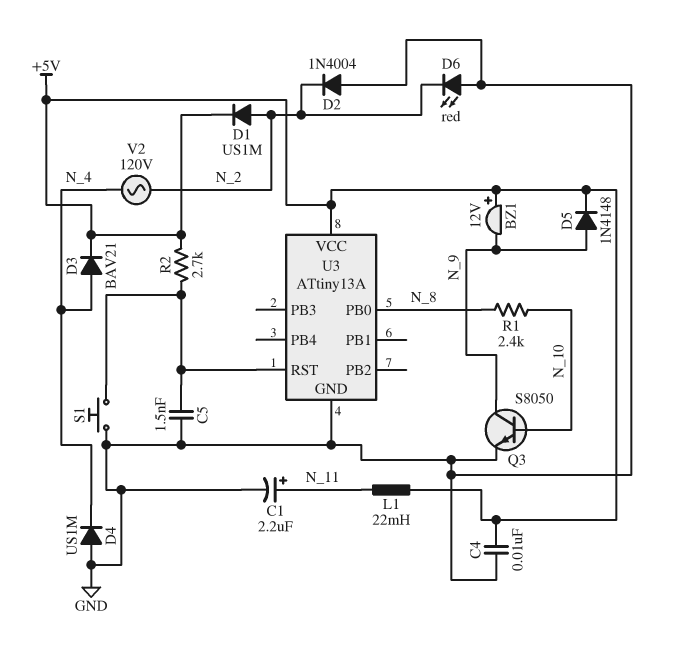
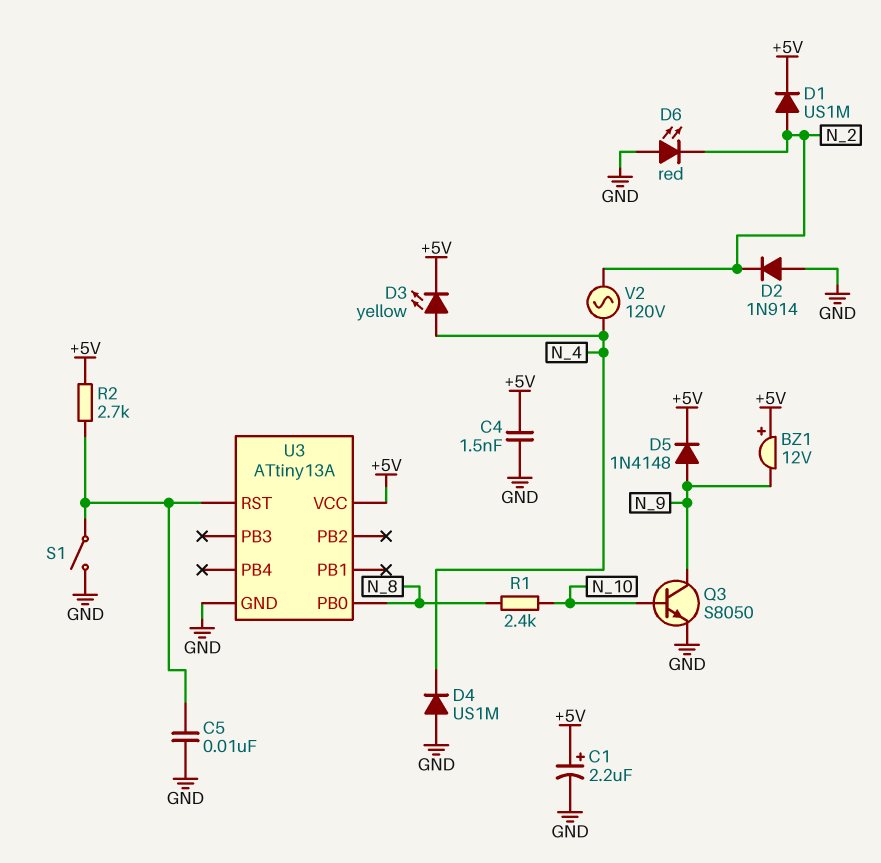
C1: 2.2uF (plus N_11, minus GND) -> 2.2uF (plus +5V, minus GND)
C4: 10nF (+5V, GND) -> 1.5nF (+5V, GND)
C5: 1.5nF (GND, U3/RST) -> 10nF (GND, U3/RST)
D2: diode 1N4004 (A GND, K N_2) -> diode 1N914 (A GND, K N_2)
D3: diode BAV21 (A N_4, K +5V) -> LED yellow (A N_4, K +5V)
L1: 22mH (+5V, N_11) -> none
S1: button (GND, U3/RST) -> switch (GND, U3/RST)

